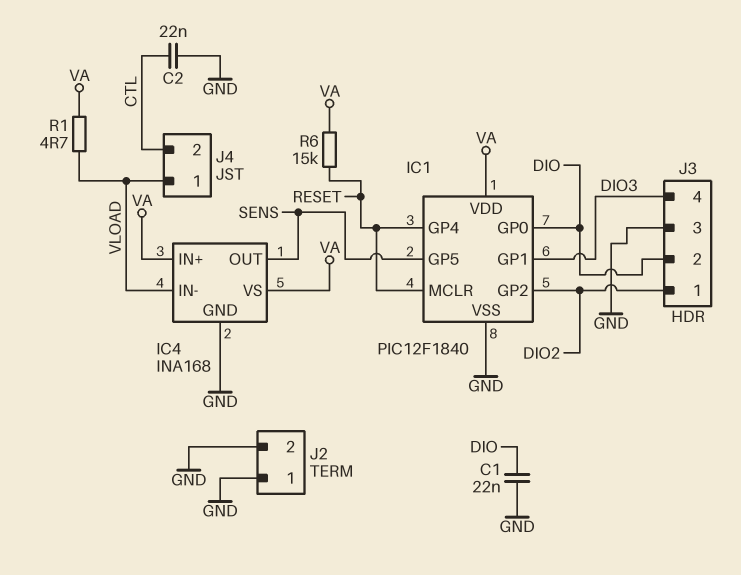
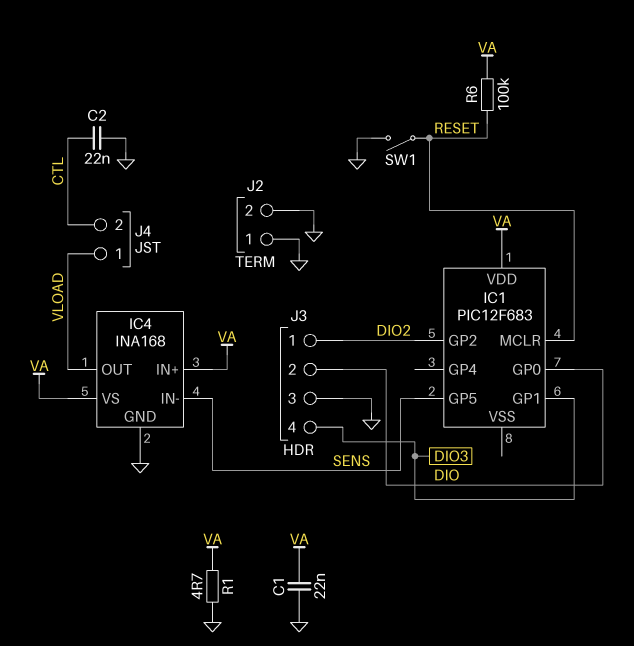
C1: 22nF (DIO, GND) -> 22nF (GND, VA)
IC1: PIC12F1840 -> PIC12F683
IC1 pin GP4: RESET -> none
IC1 pin VSS: GND -> none
IC4 pin IN-: VLOAD -> SENS
IC4 pin OUT: SENS -> VLOAD
R1: 4.7 (VA, VLOAD) -> 4.7 (GND, VA)
R6: 15k (RESET, VA) -> 100k (RESET, VA)
SW1: none -> switch (GND, RESET)

